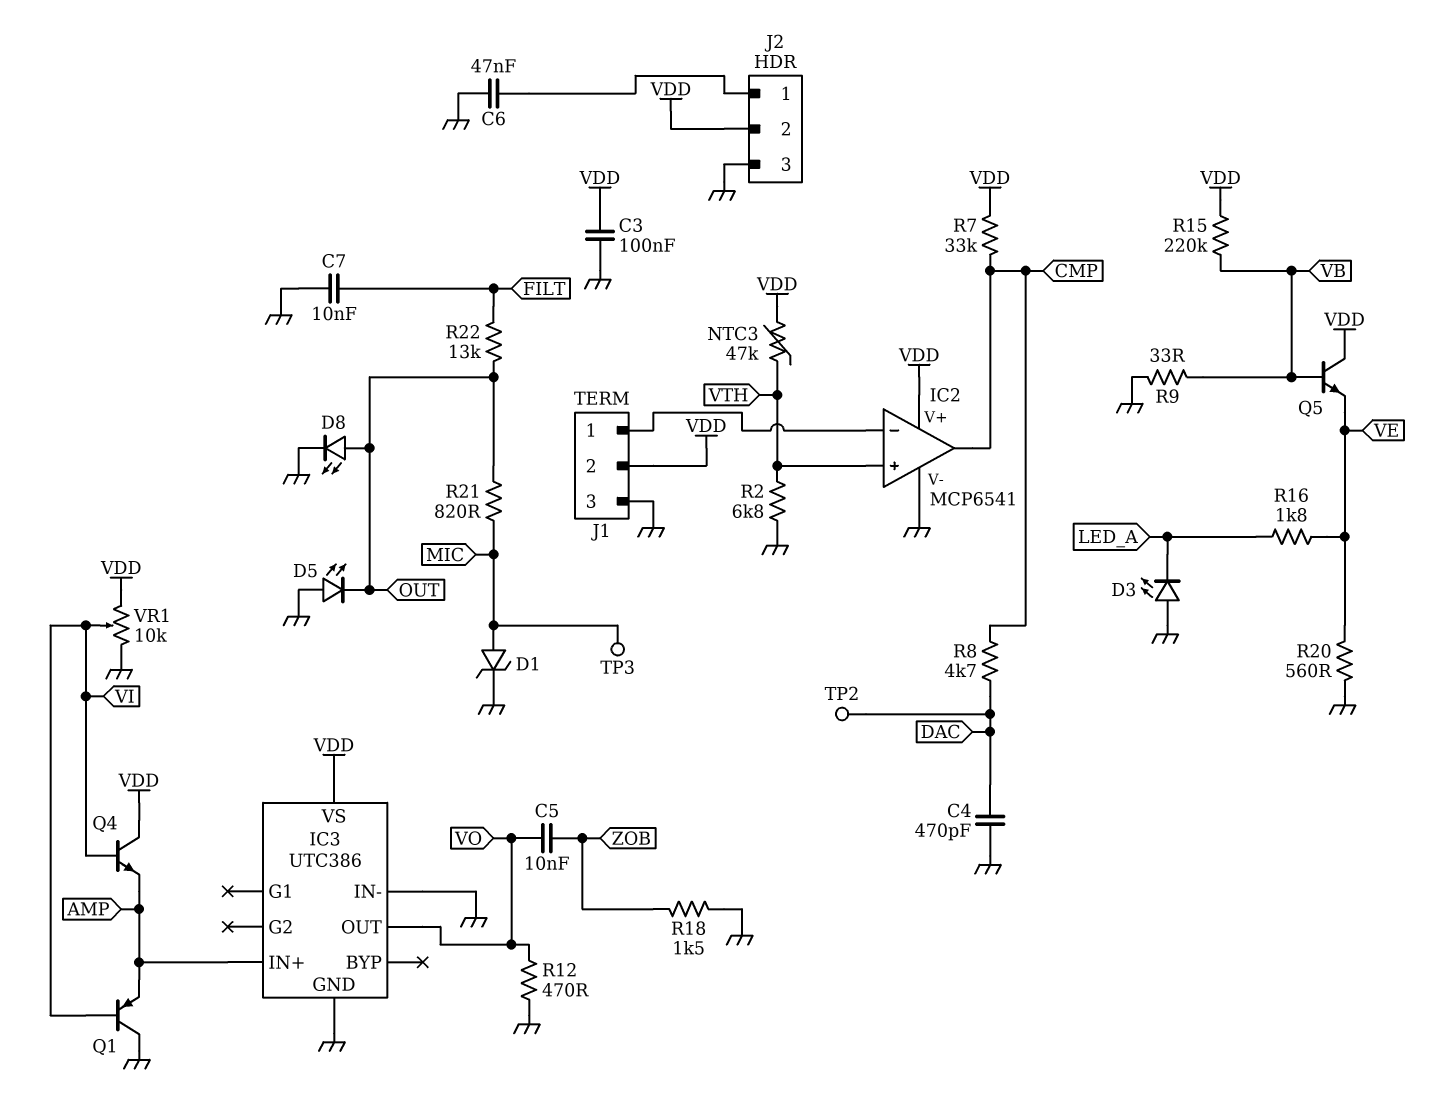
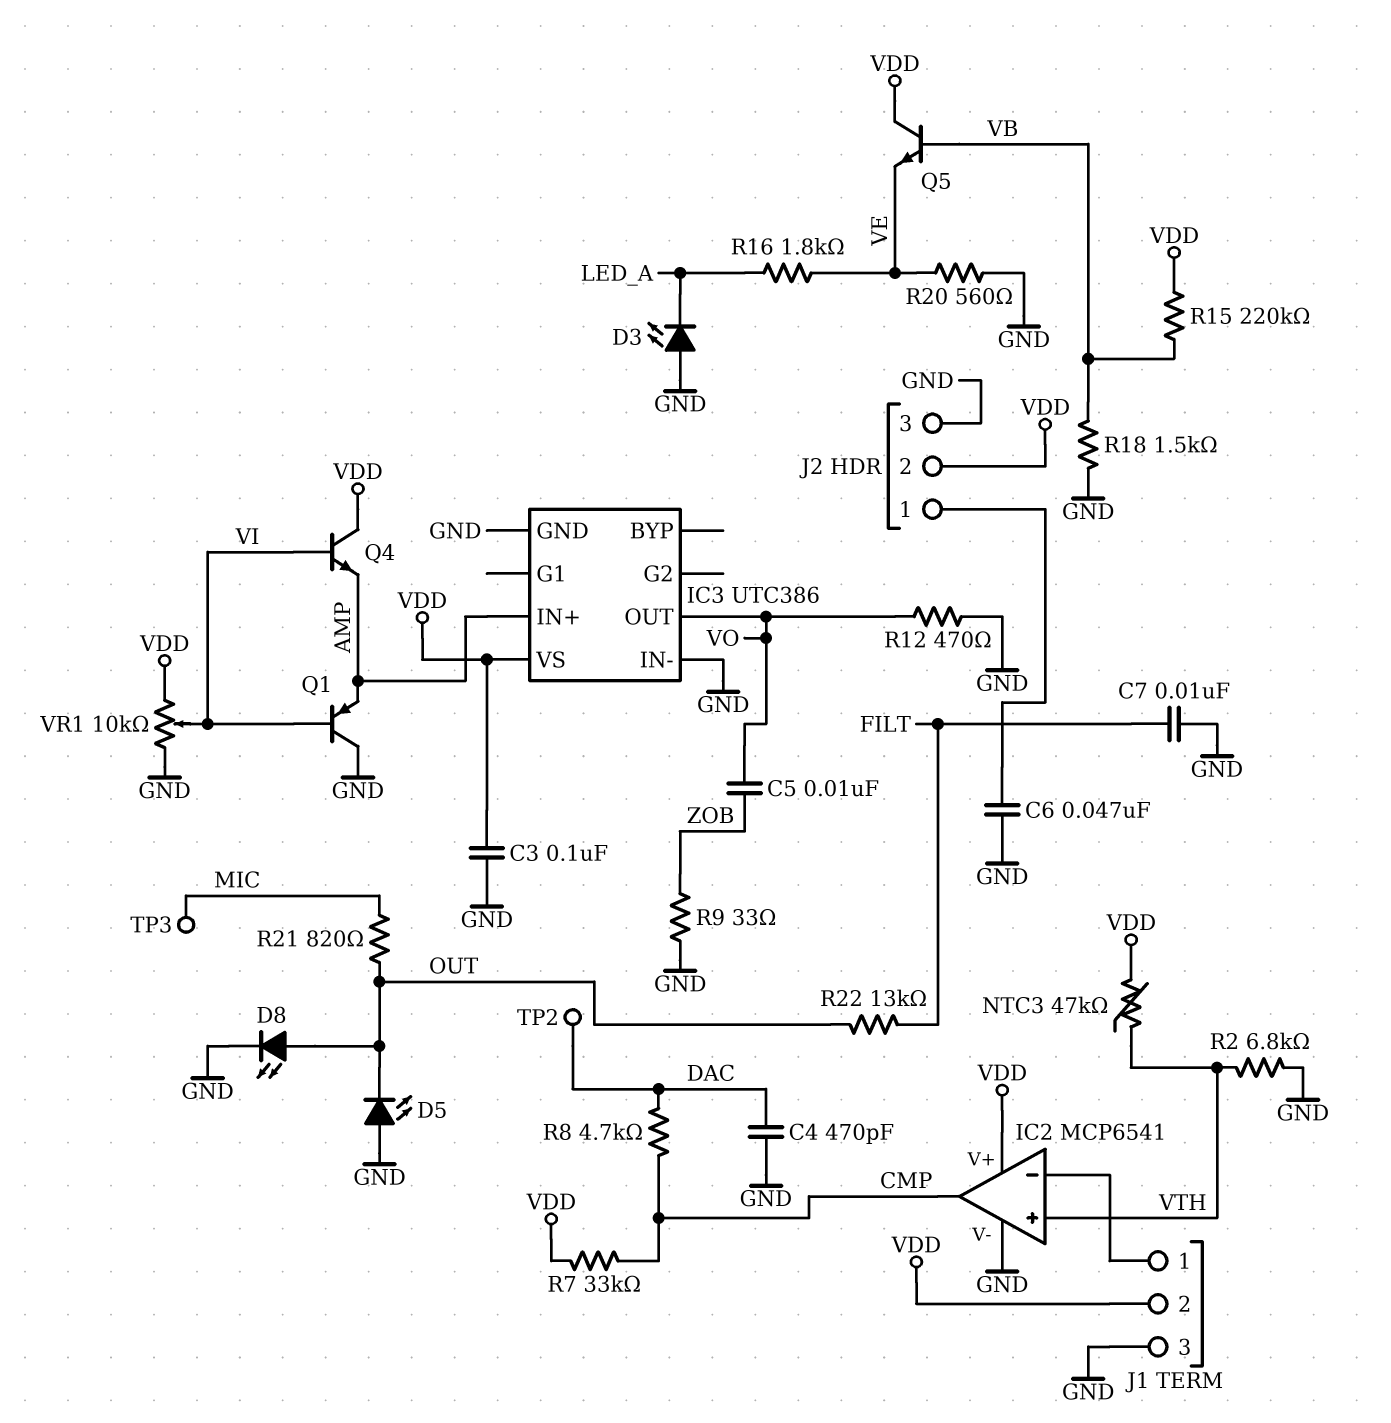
D1: zener (A MIC, K GND) -> none
R9: 33 (GND, VB) -> 33 (GND, ZOB)
R18: 1.5k (GND, ZOB) -> 1.5k (GND, VB)

